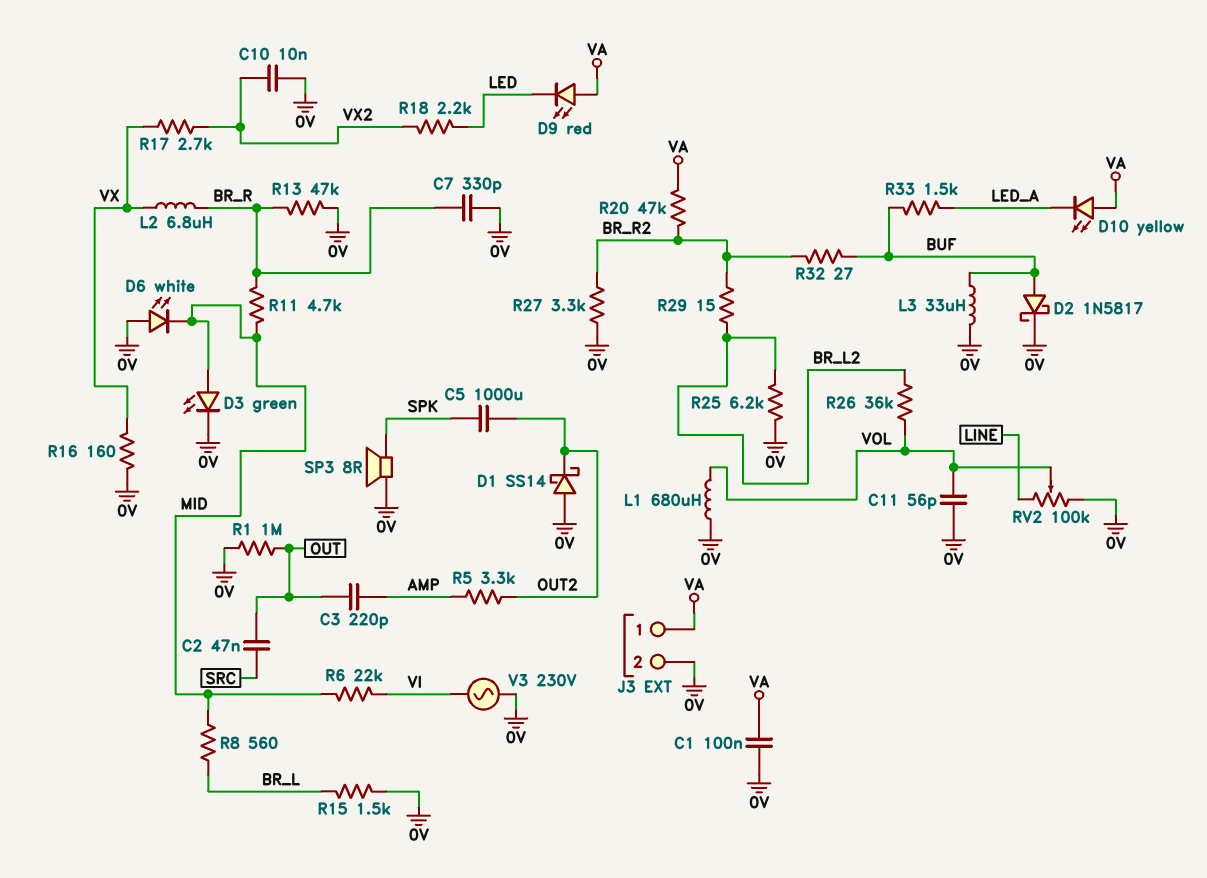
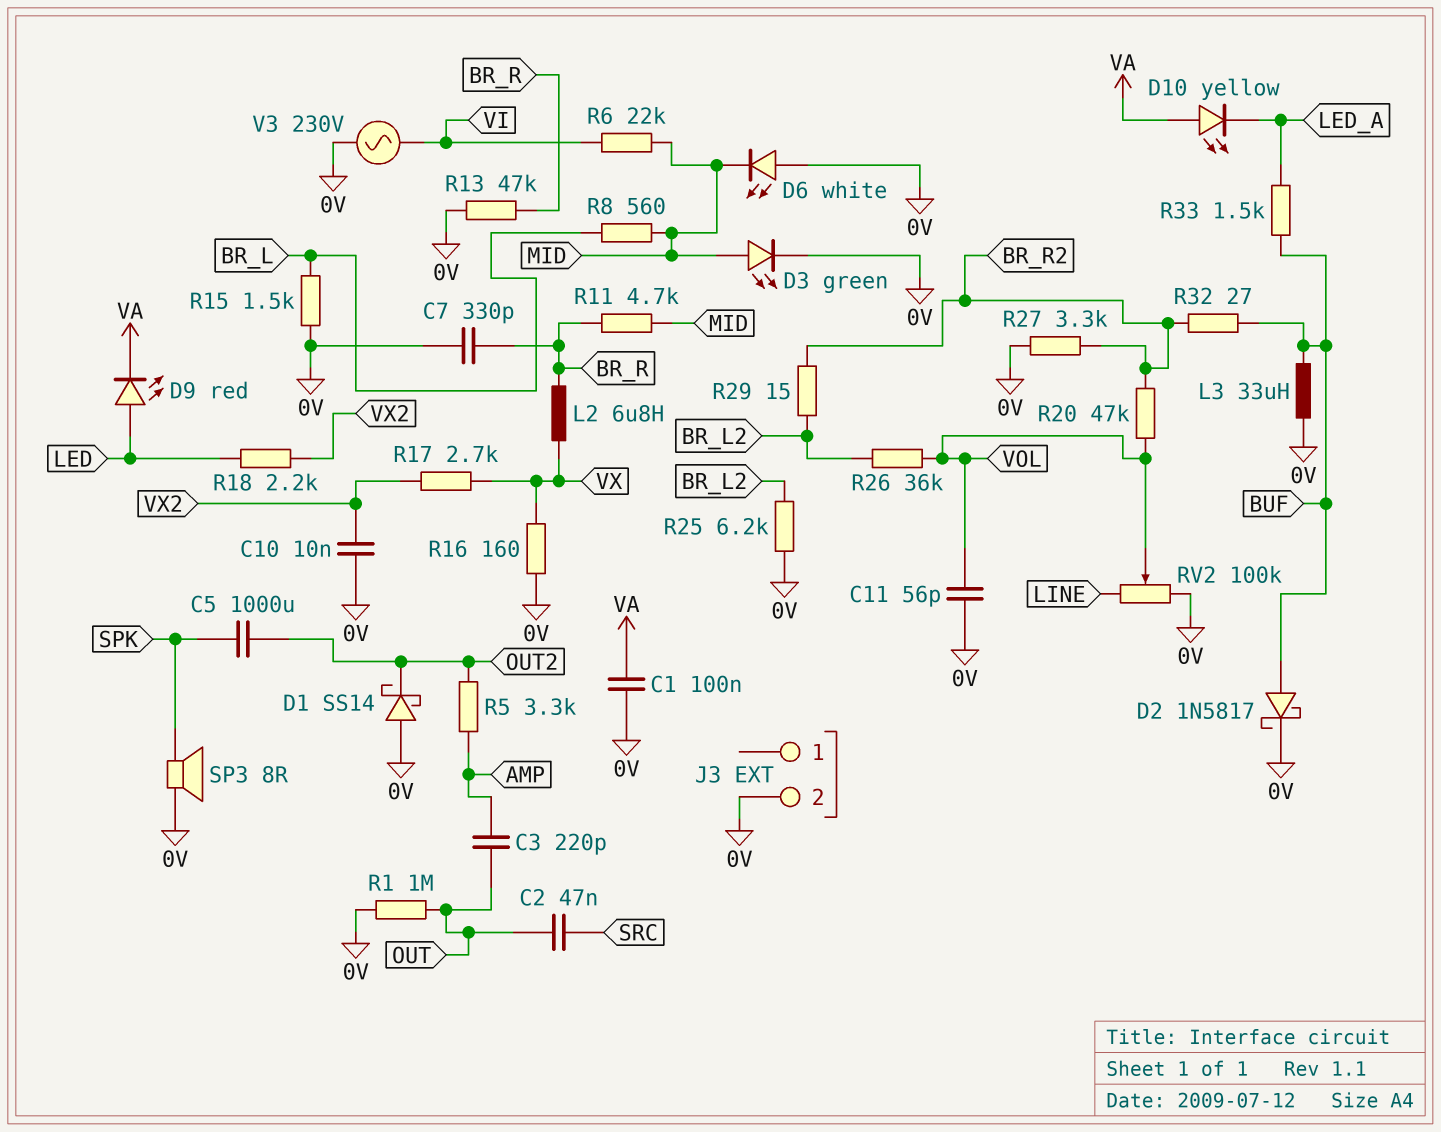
D9: LED red (A VA, K LED) -> LED red (A LED, K VA)
J3 pin 1: VA -> none
L1: 680uH (0V, VOL) -> none
R20: 47k (BR_R2, VA) -> 47k (BR_R2, VOL)

